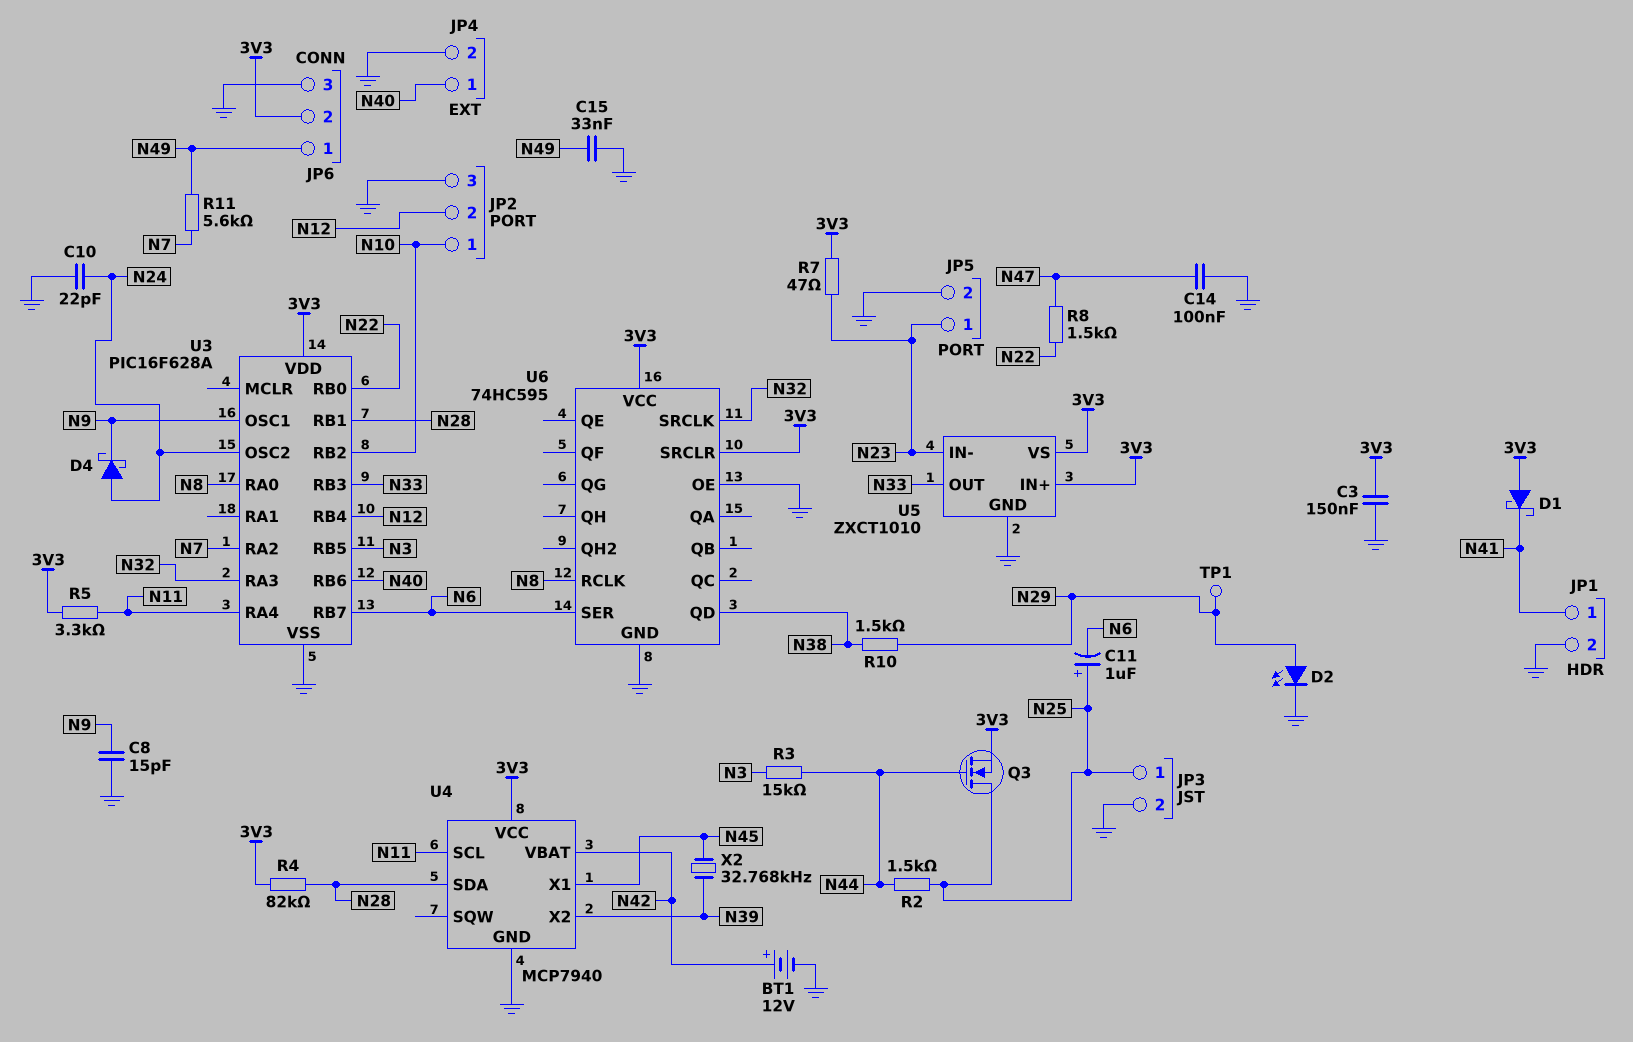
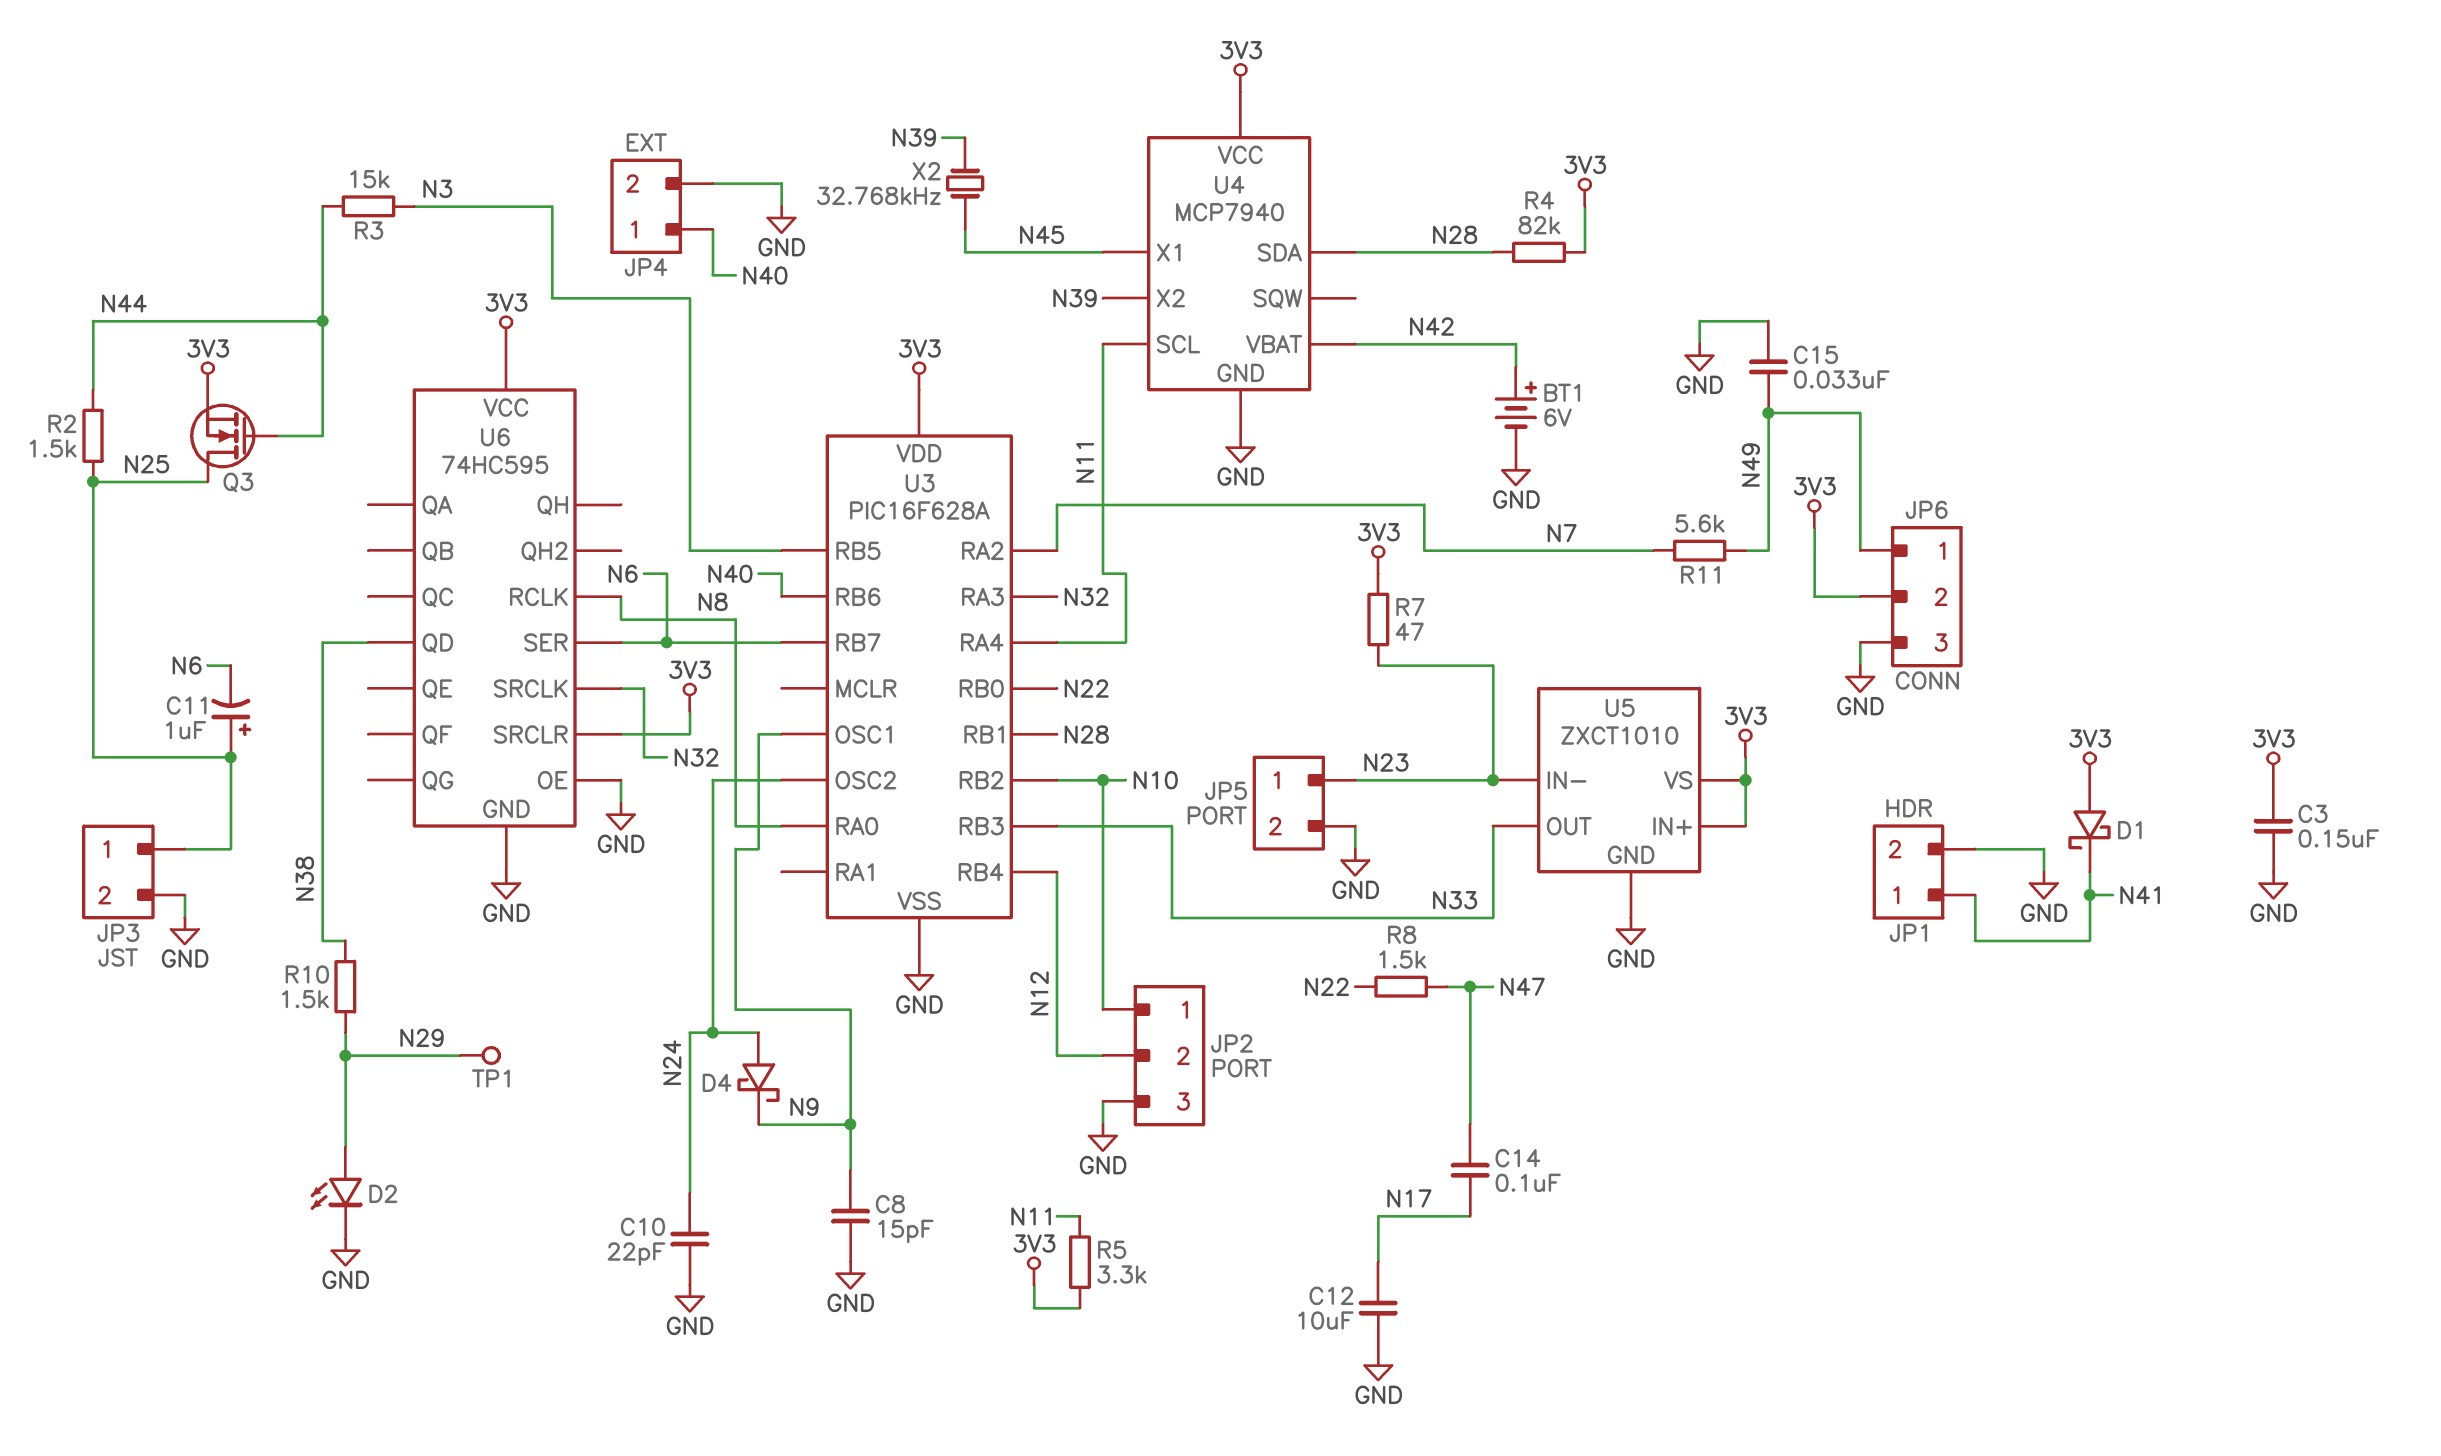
BT1: 12V (plus N42, minus GND) -> 6V (plus N42, minus GND)
C12: none -> 10uF (GND, N17)
C14: 100nF (GND, N47) -> 100nF (N17, N47)

